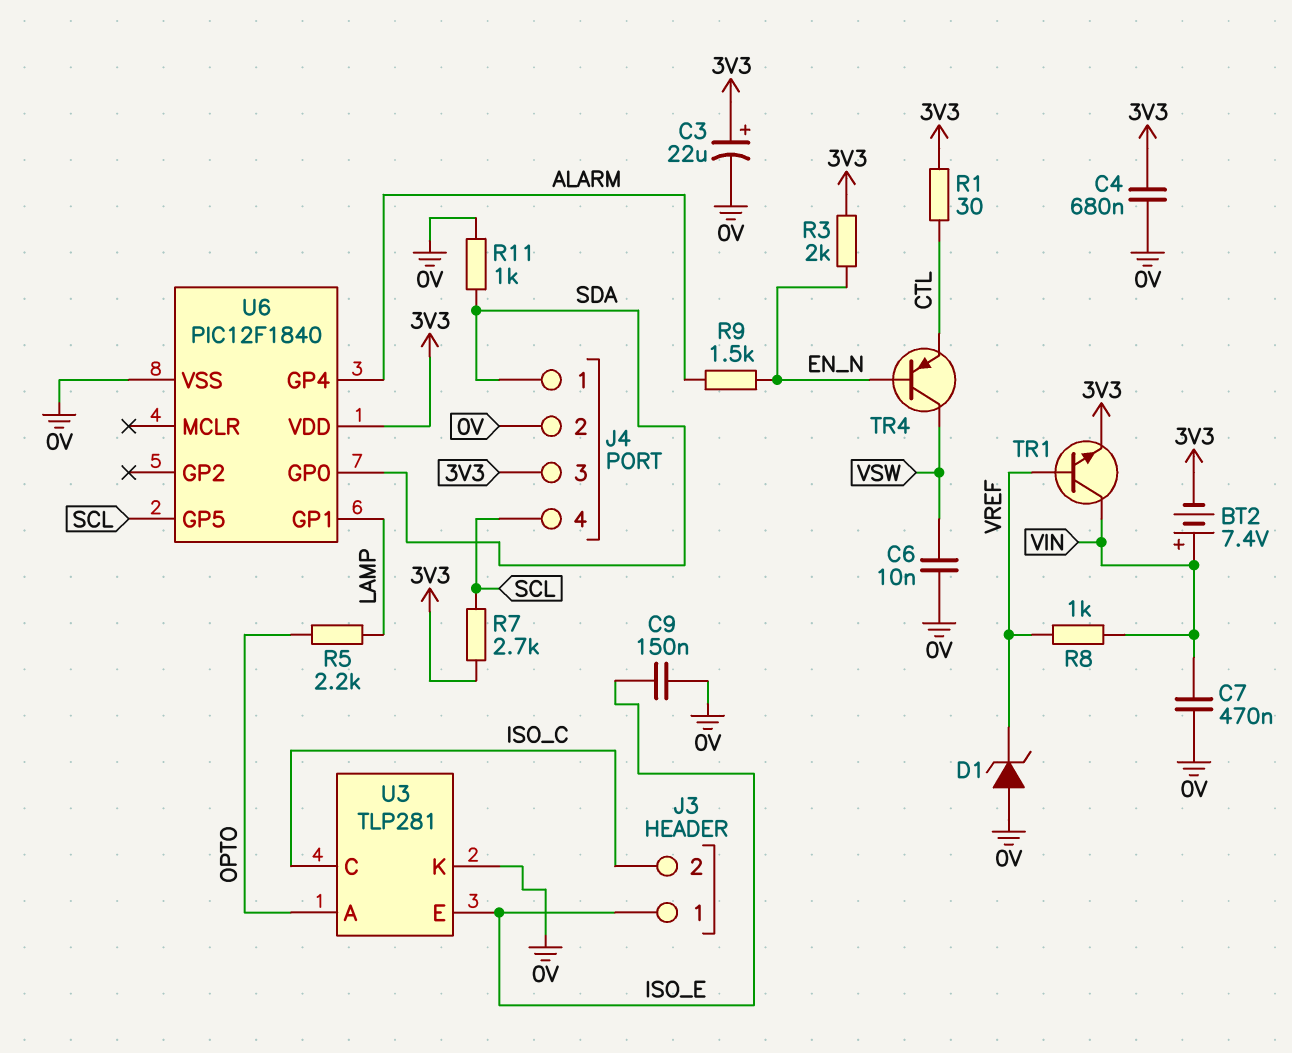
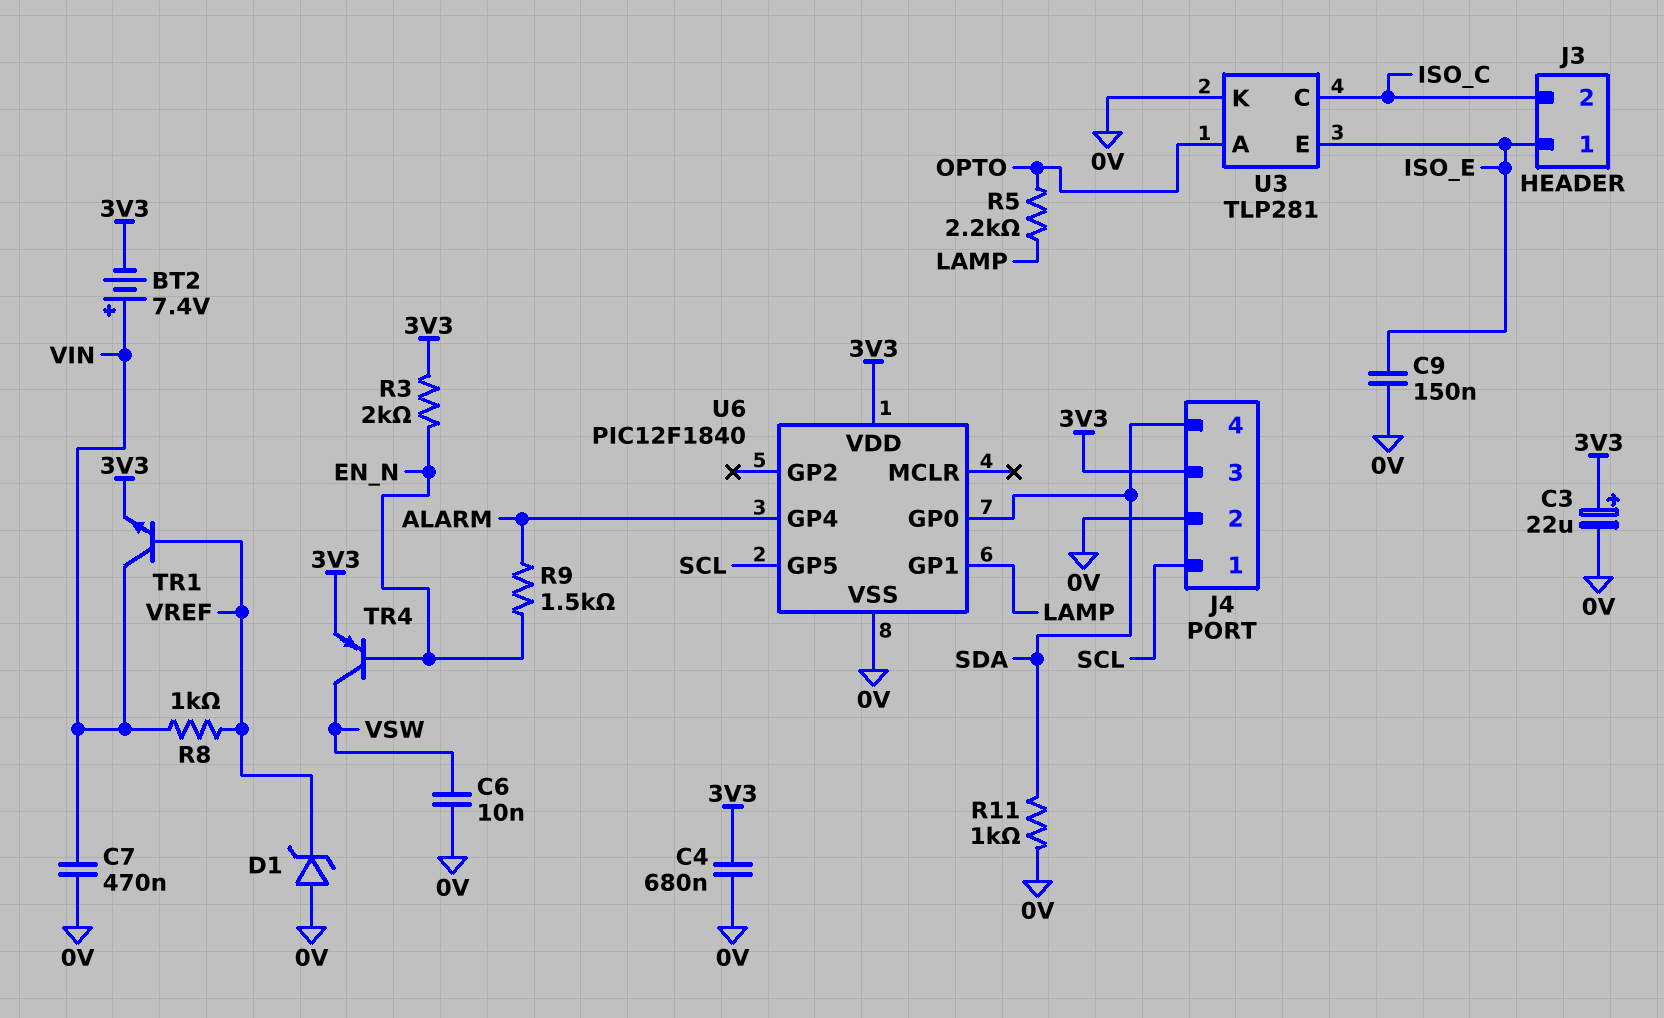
J4 pin 1: SDA -> SCL
J4 pin 4: SCL -> SDA
R1: 30 (3V3, CTL) -> none
R7: 2.7k (3V3, SCL) -> none
TR4: PNP (B EN_N, C VSW, E CTL) -> PNP (B EN_N, C VSW, E 3V3)

